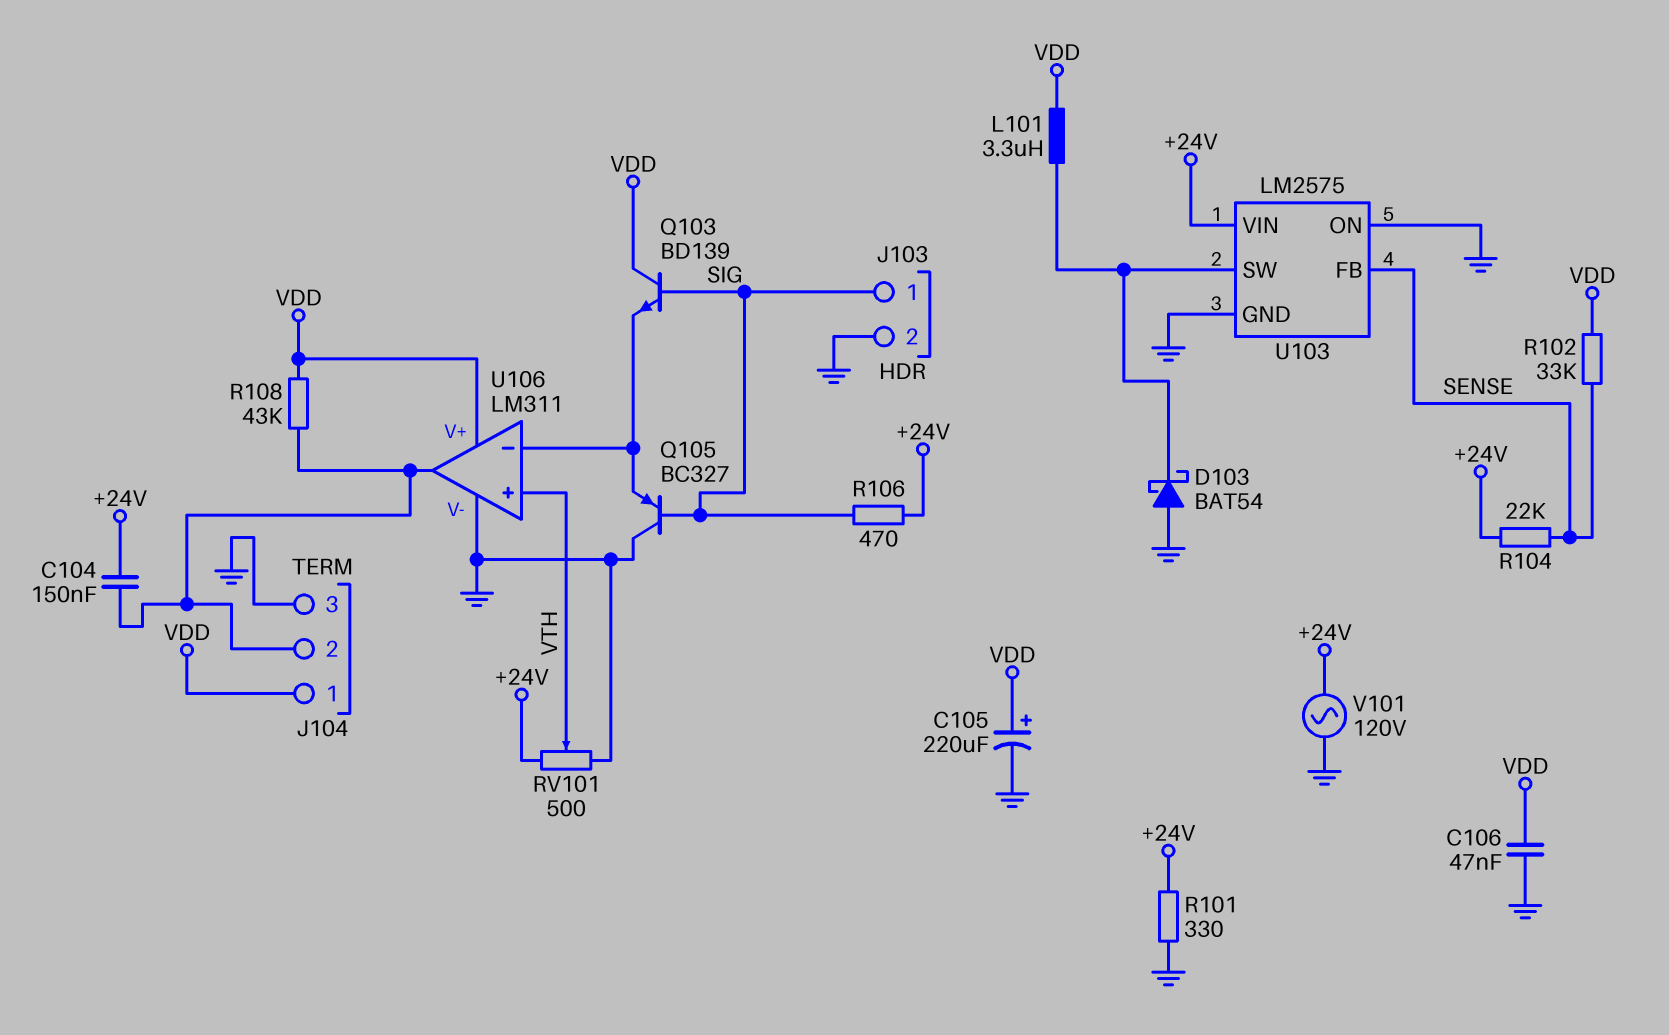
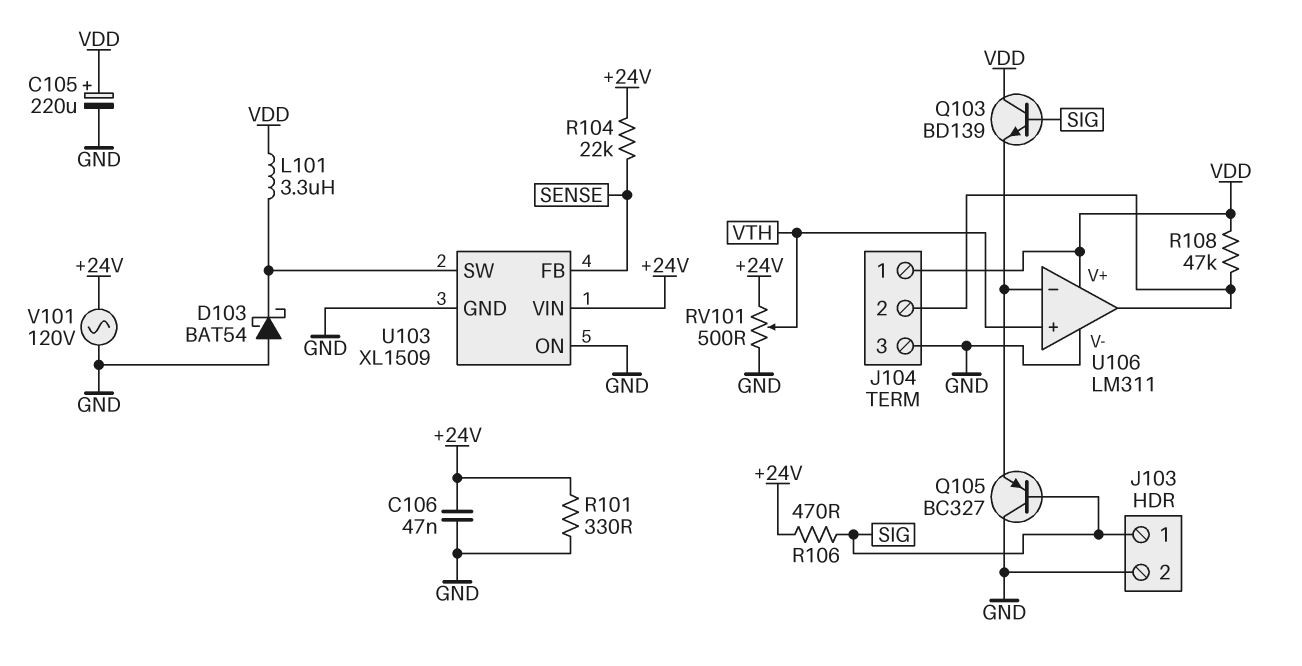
C104: 150nF (+24V, J104/2) -> none
C106: 47nF (GND, VDD) -> 47nF (+24V, GND)
R102: 33k (SENSE, VDD) -> none
R108: 43k (J104/2, VDD) -> 47k (J104/2, VDD)
U103: LM2575 -> XL1509

